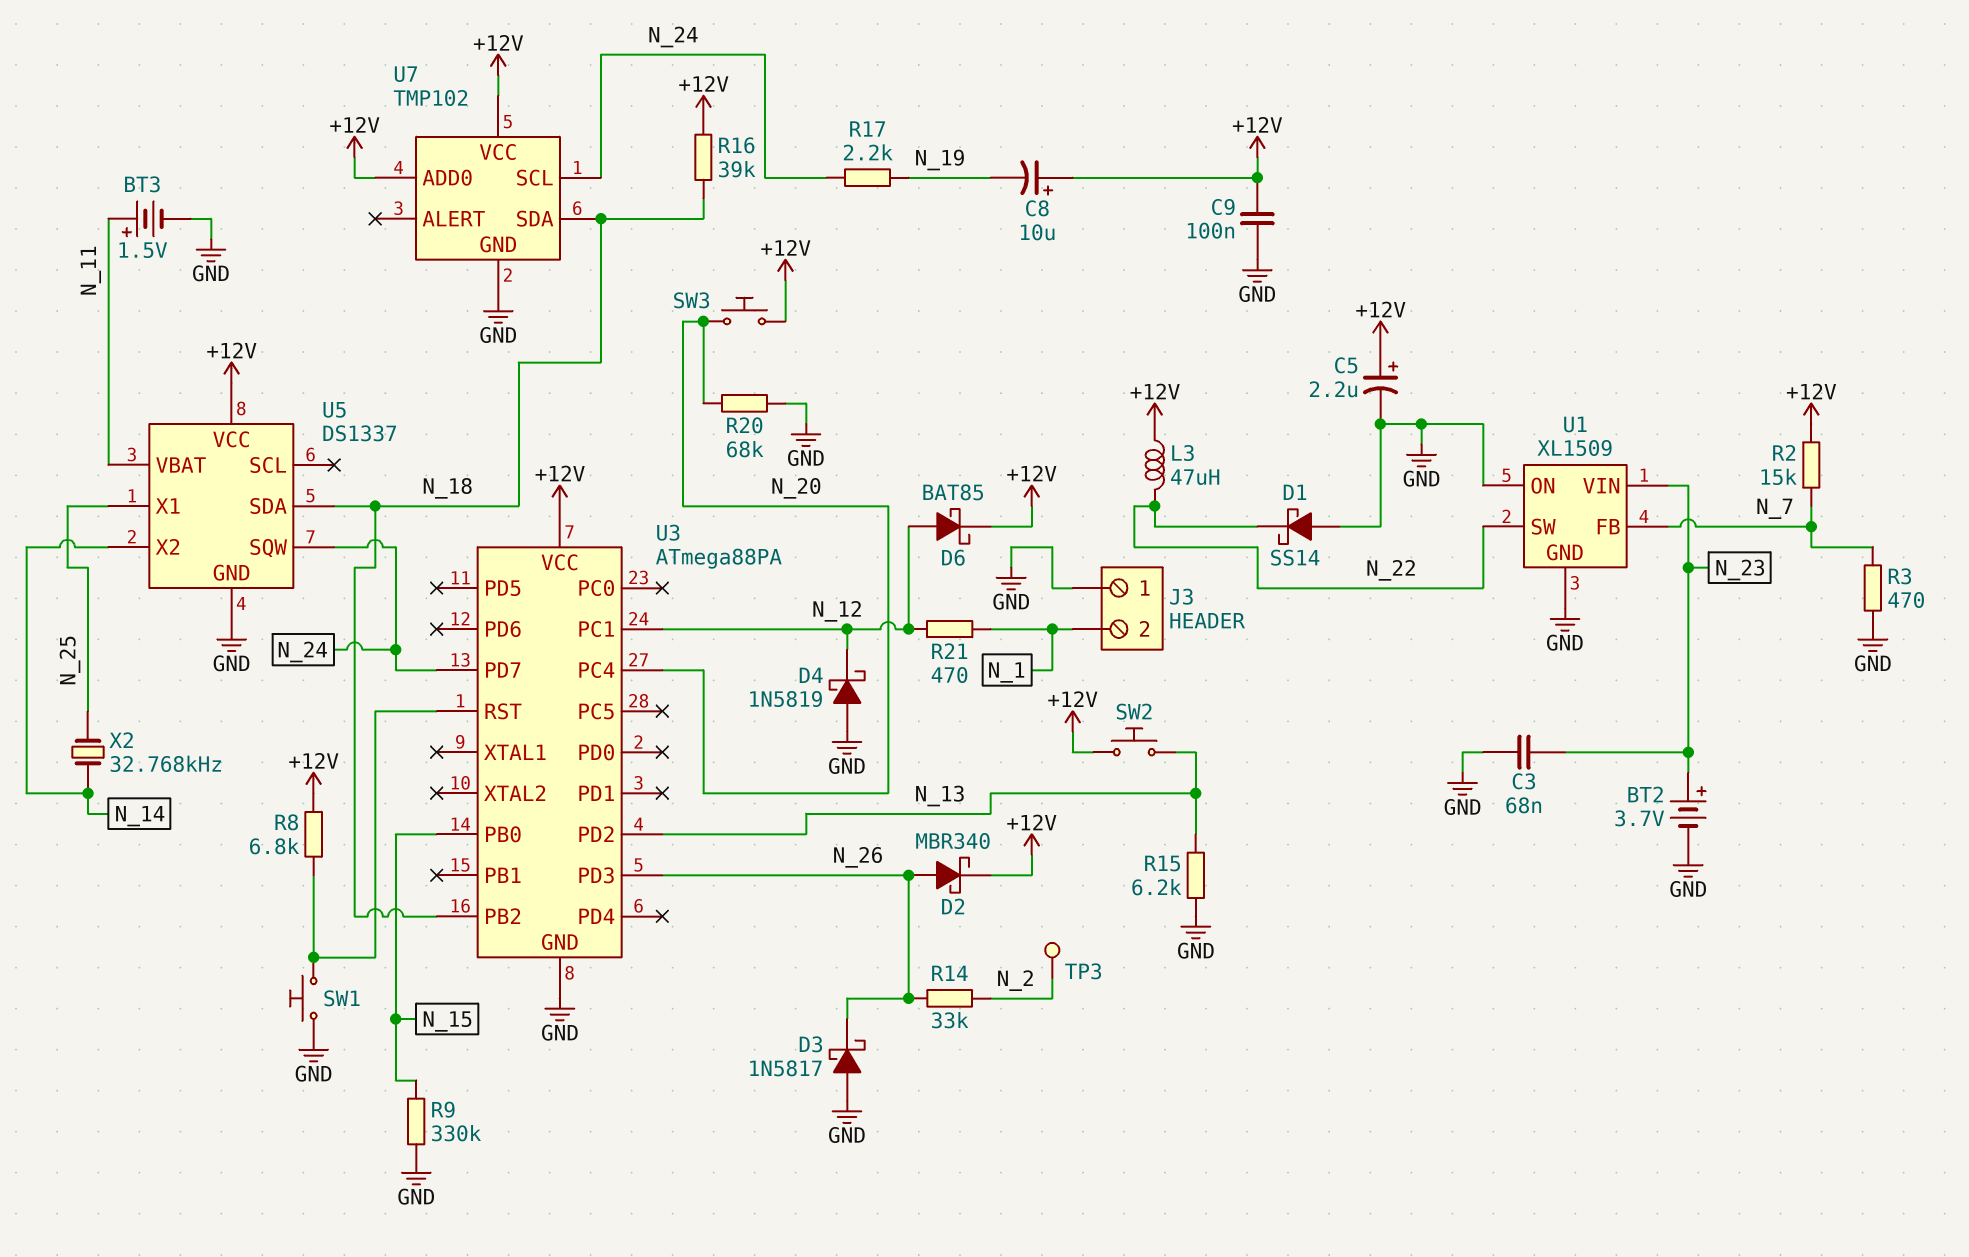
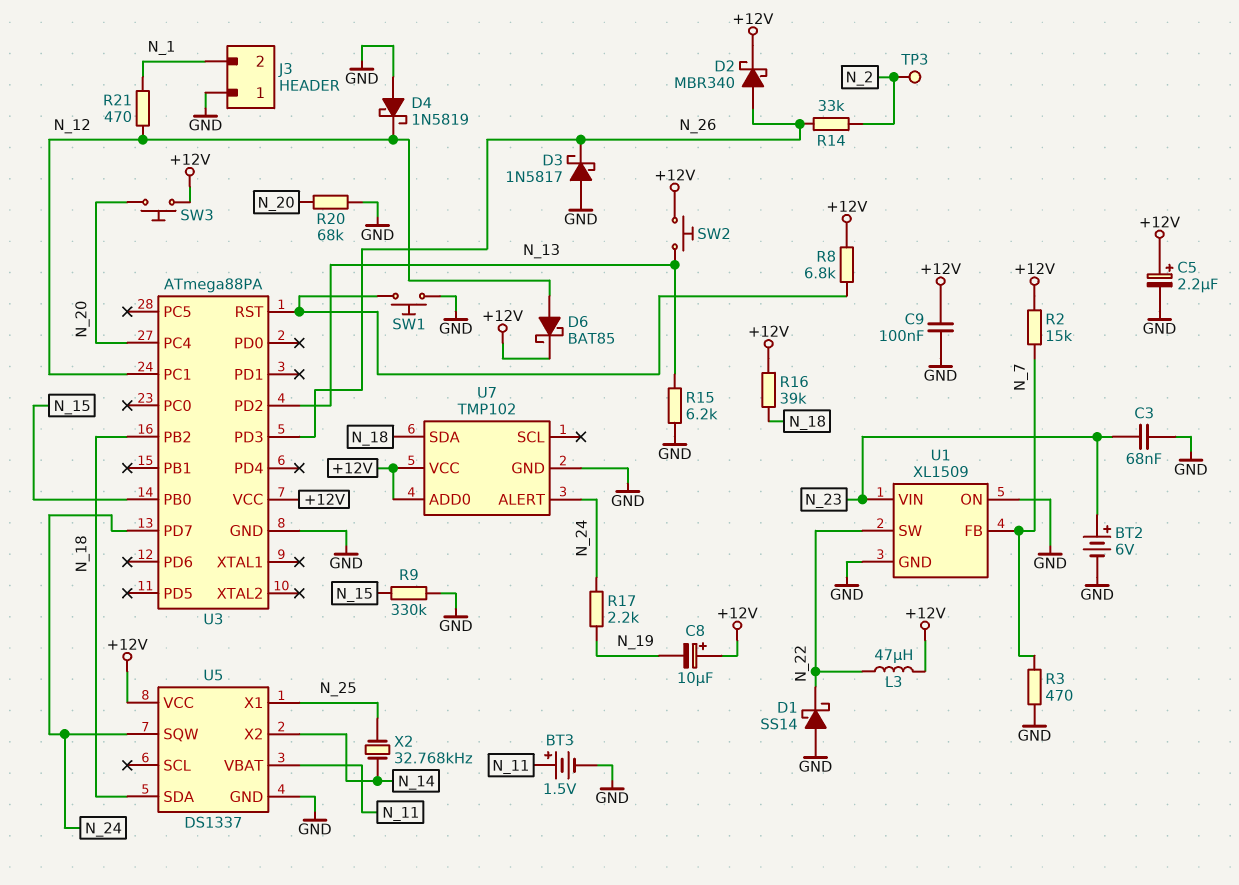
BT2: 3.7V (plus N_23, minus GND) -> 6V (plus N_23, minus GND)
U7 pin ALERT: none -> N_24
U7 pin SCL: N_24 -> none

